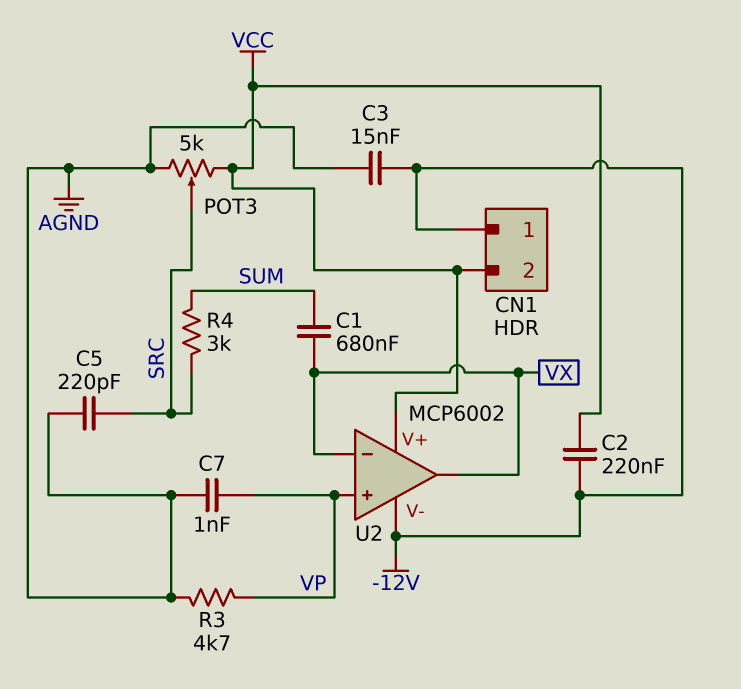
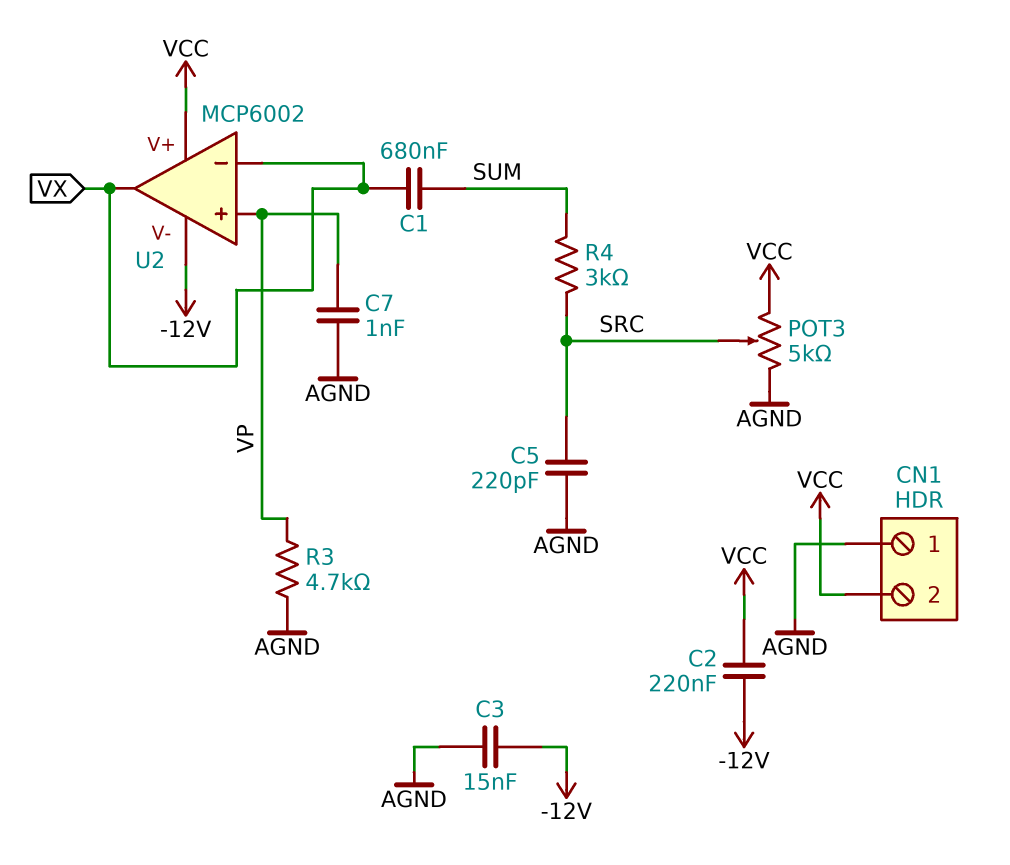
CN1 pin 1: -12V -> AGND

